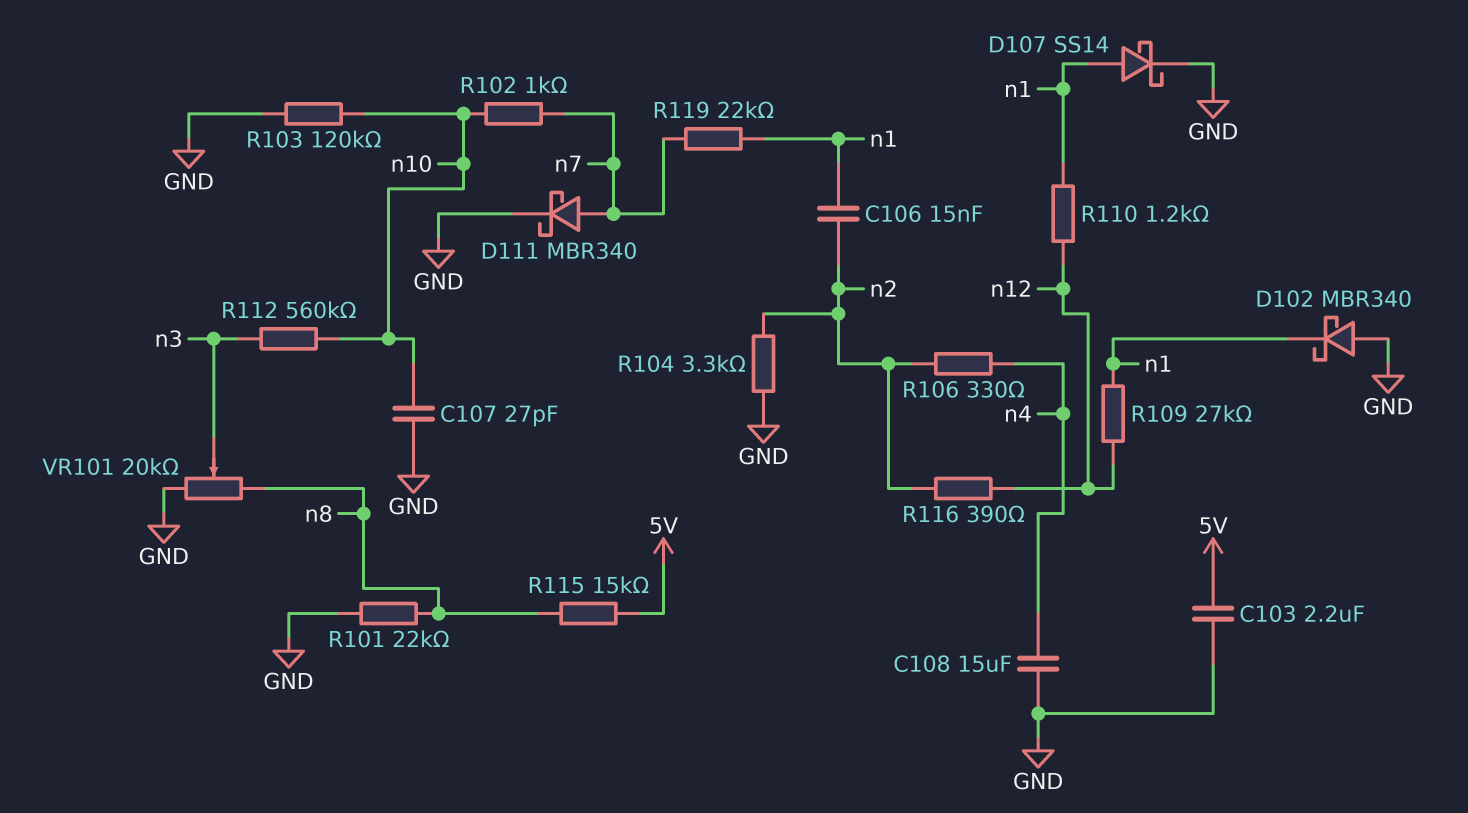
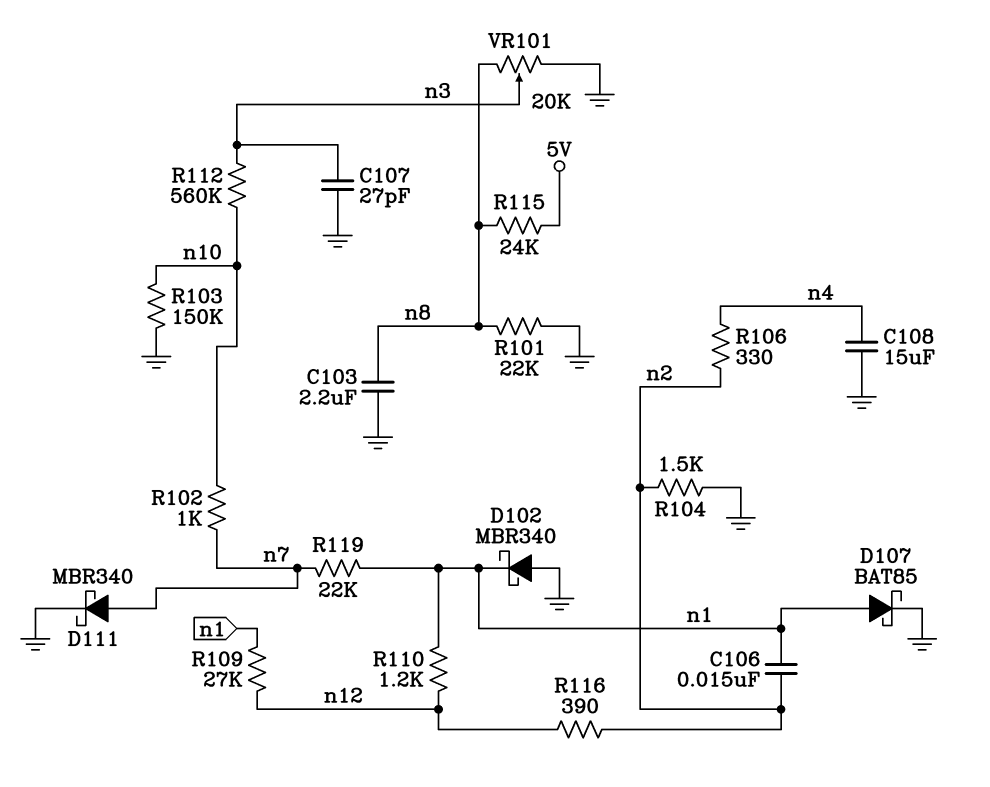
C103: 2.2uF (5V, GND) -> 2.2uF (GND, n8)
C107: 27pF (GND, n10) -> 27pF (GND, n3)
D107: schottky SS14 (A n1, K GND) -> schottky BAT85 (A n1, K GND)
R103: 120k (GND, n10) -> 150k (GND, n10)
R104: 3.3k (GND, n2) -> 1.5k (GND, n2)
R115: 15k (5V, n8) -> 24k (5V, n8)

